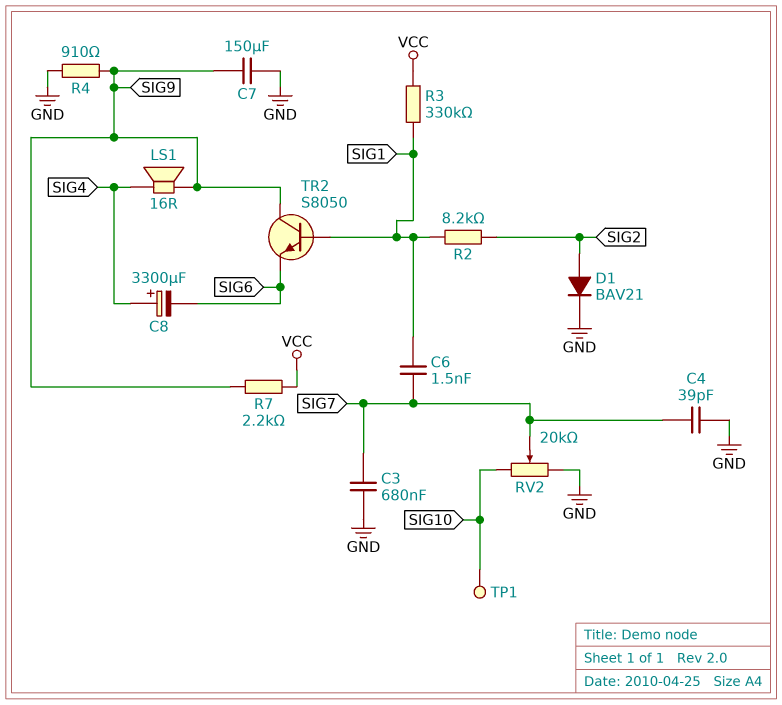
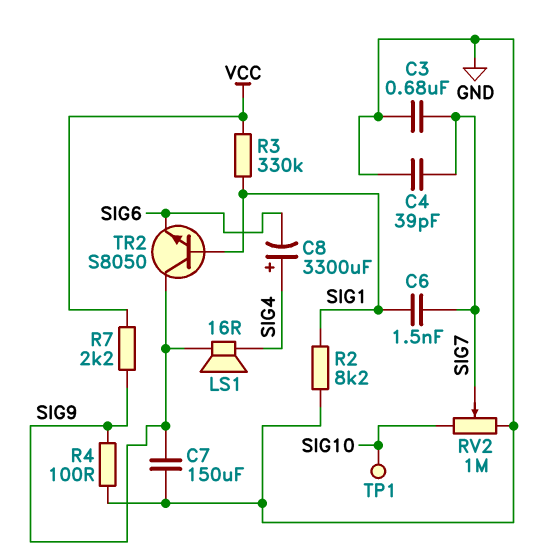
D1: diode BAV21 (A SIG2, K GND) -> none
R2: 8.2k (SIG1, SIG2) -> 8.2k (GND, SIG1)
R4: 910 (GND, SIG9) -> 100 (GND, SIG9)
RV2: 20k (GND, SIG10, wiper SIG7) -> 1M (GND, SIG10, wiper SIG7)

